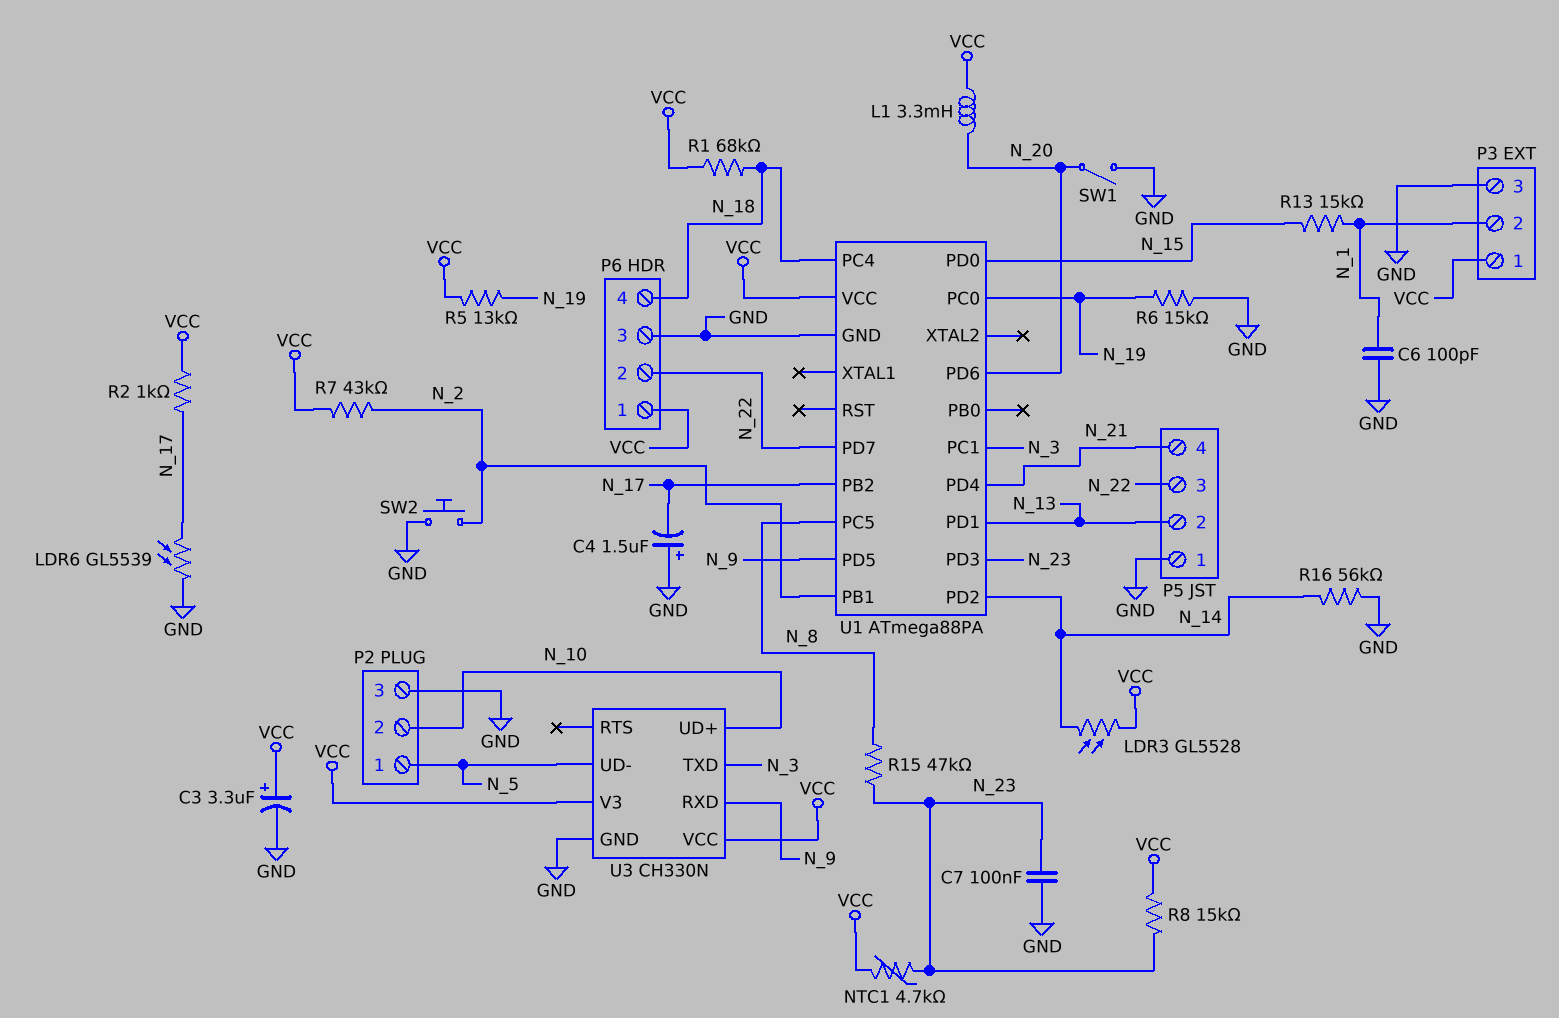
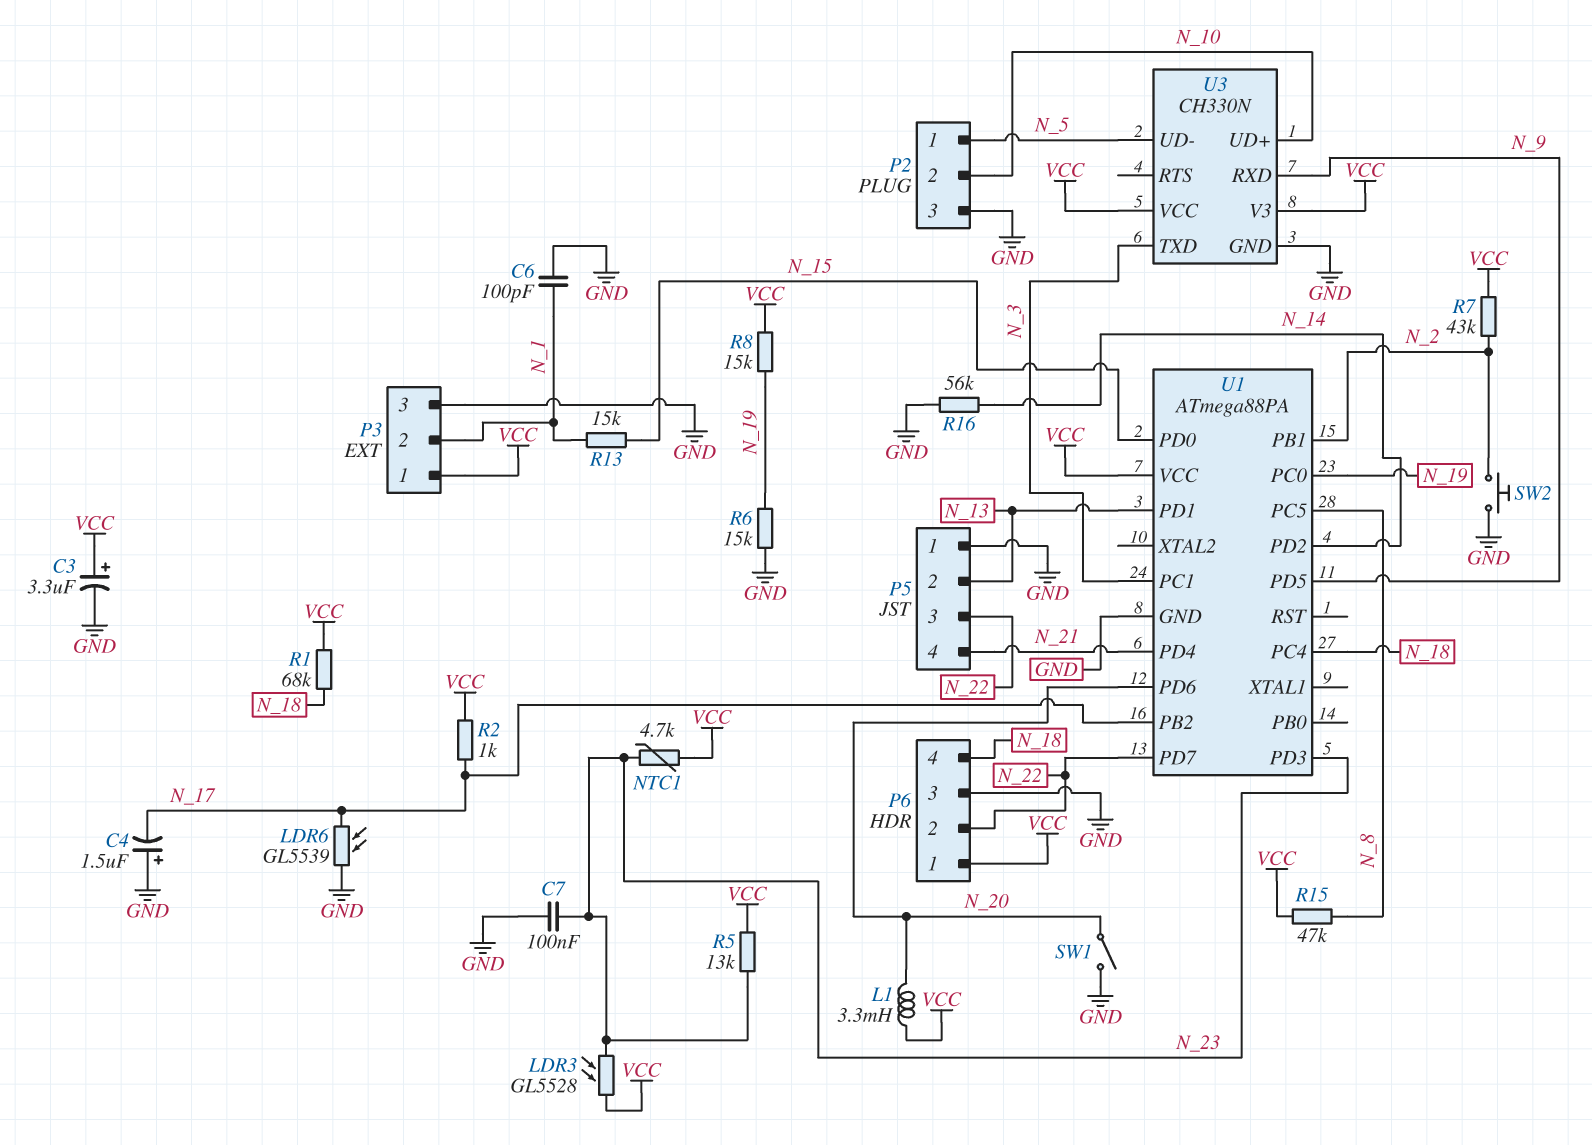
LDR3: GL5528 (N_14, VCC) -> GL5528 (N_23, VCC)
R5: 13k (N_19, VCC) -> 13k (N_23, VCC)
R8: 15k (N_23, VCC) -> 15k (N_19, VCC)
R15: 47k (N_8, N_23) -> 47k (N_8, VCC)

